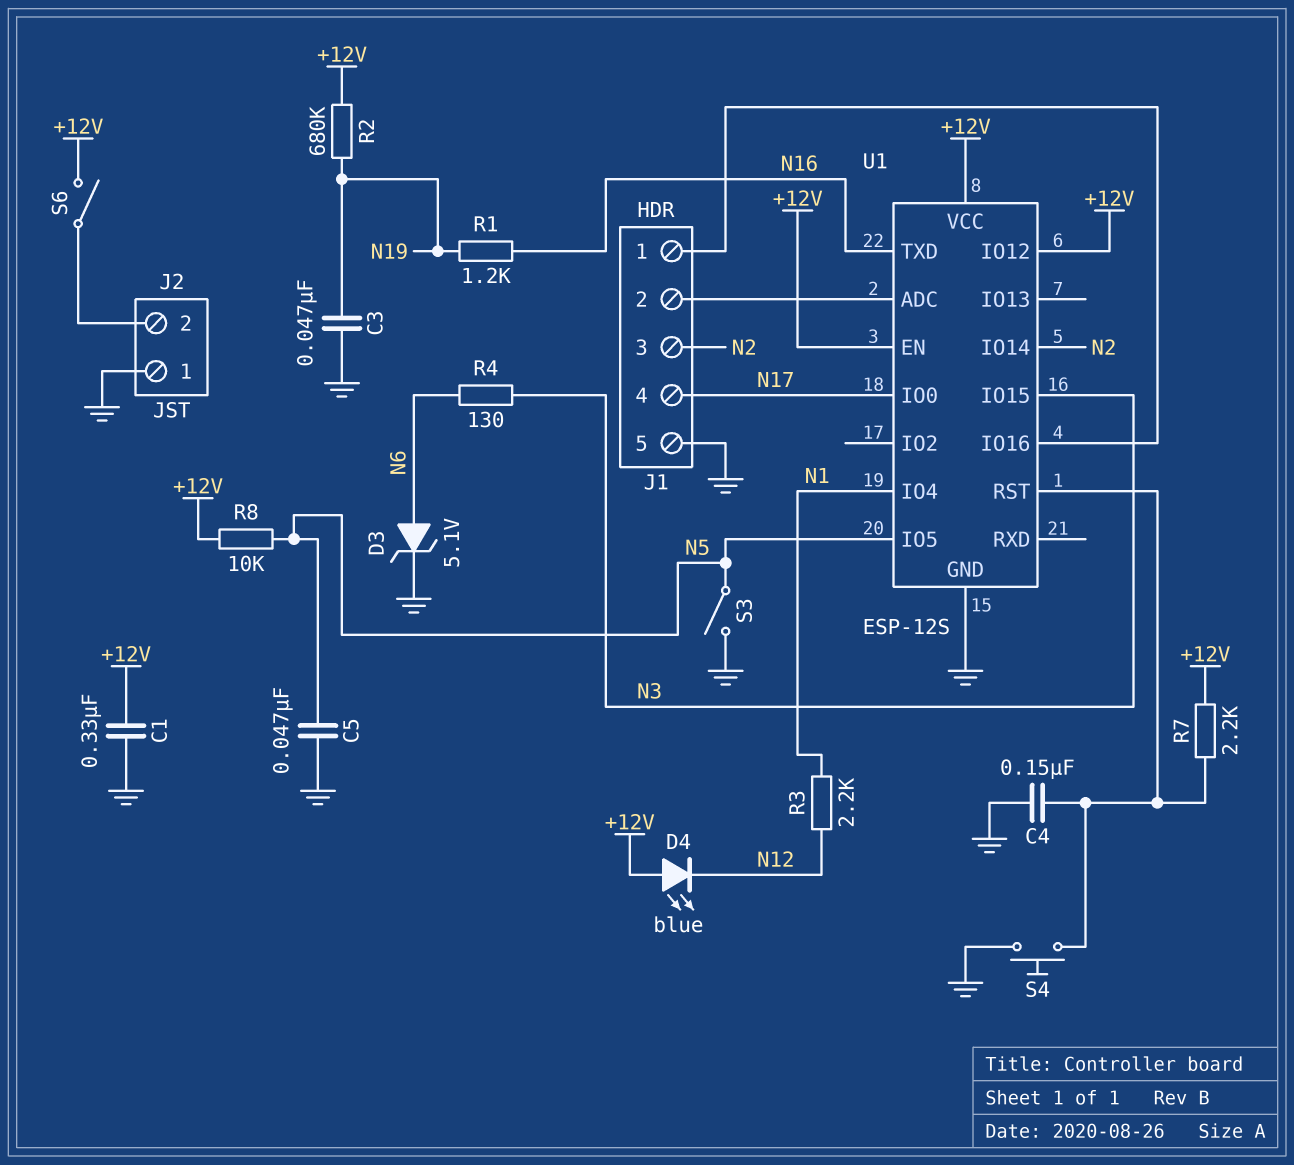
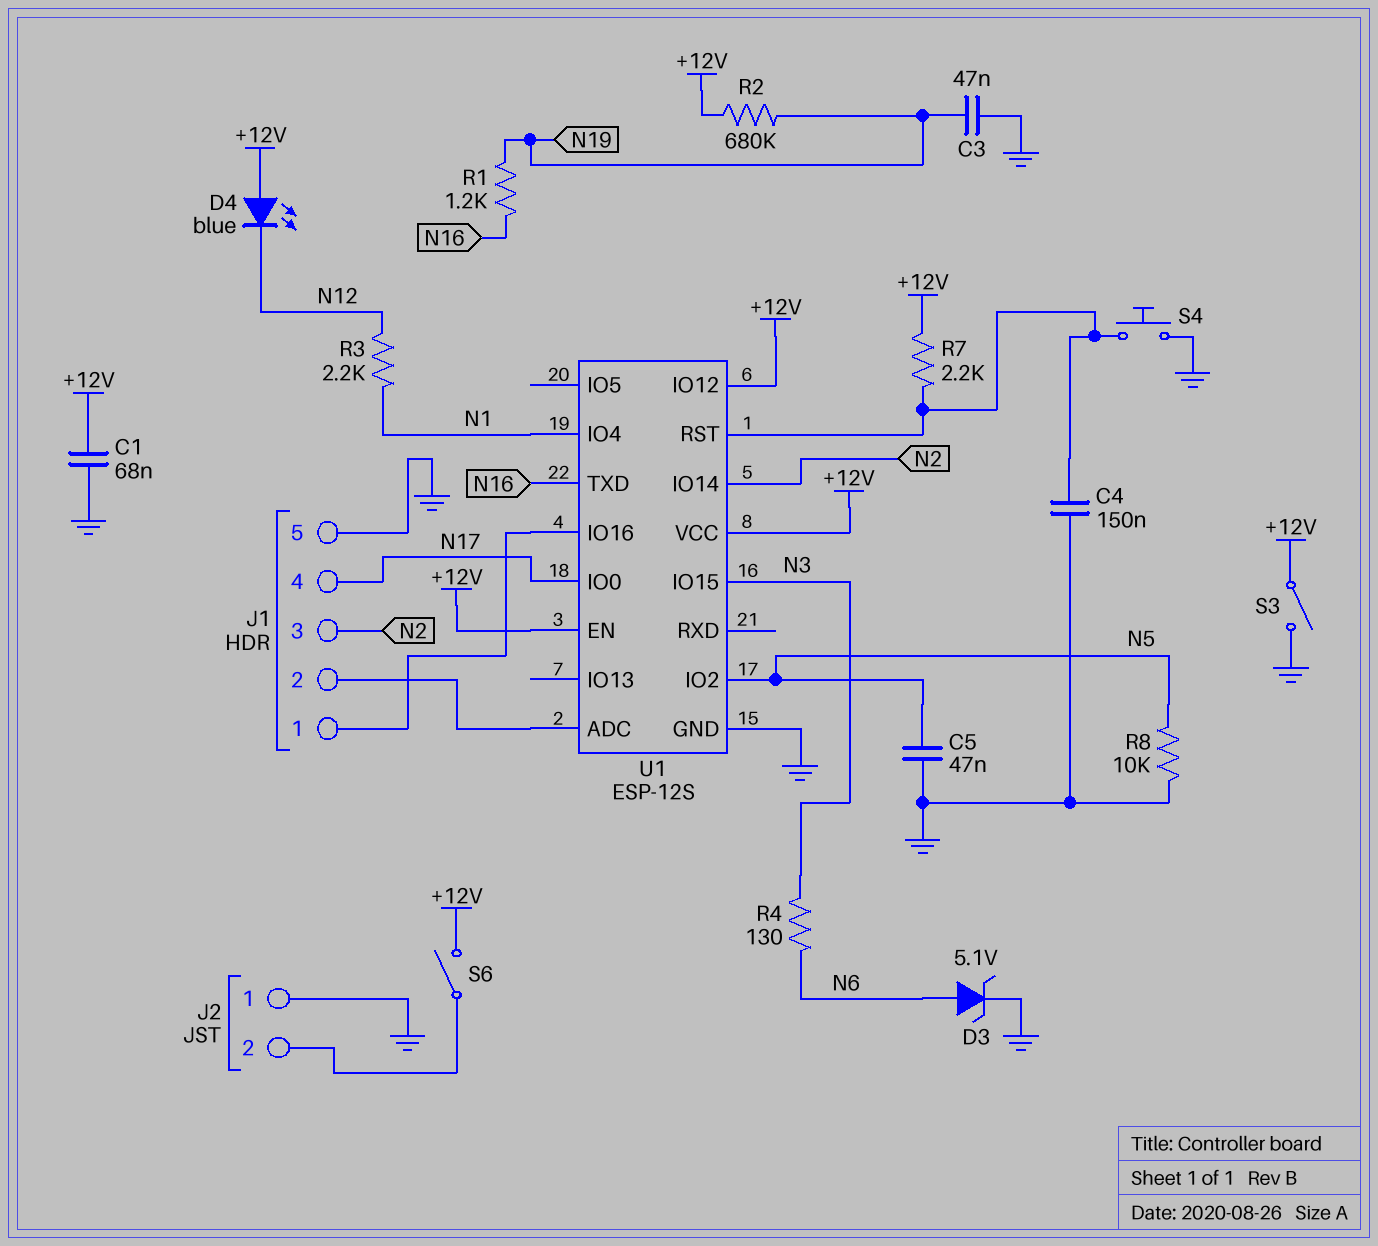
C1: 330nF (+12V, GND) -> 68nF (+12V, GND)
R8: 10k (+12V, N5) -> 10k (GND, N5)
S3: switch (GND, N5) -> switch (+12V, GND)
U1 pin IO2: none -> N5
U1 pin IO5: N5 -> none

